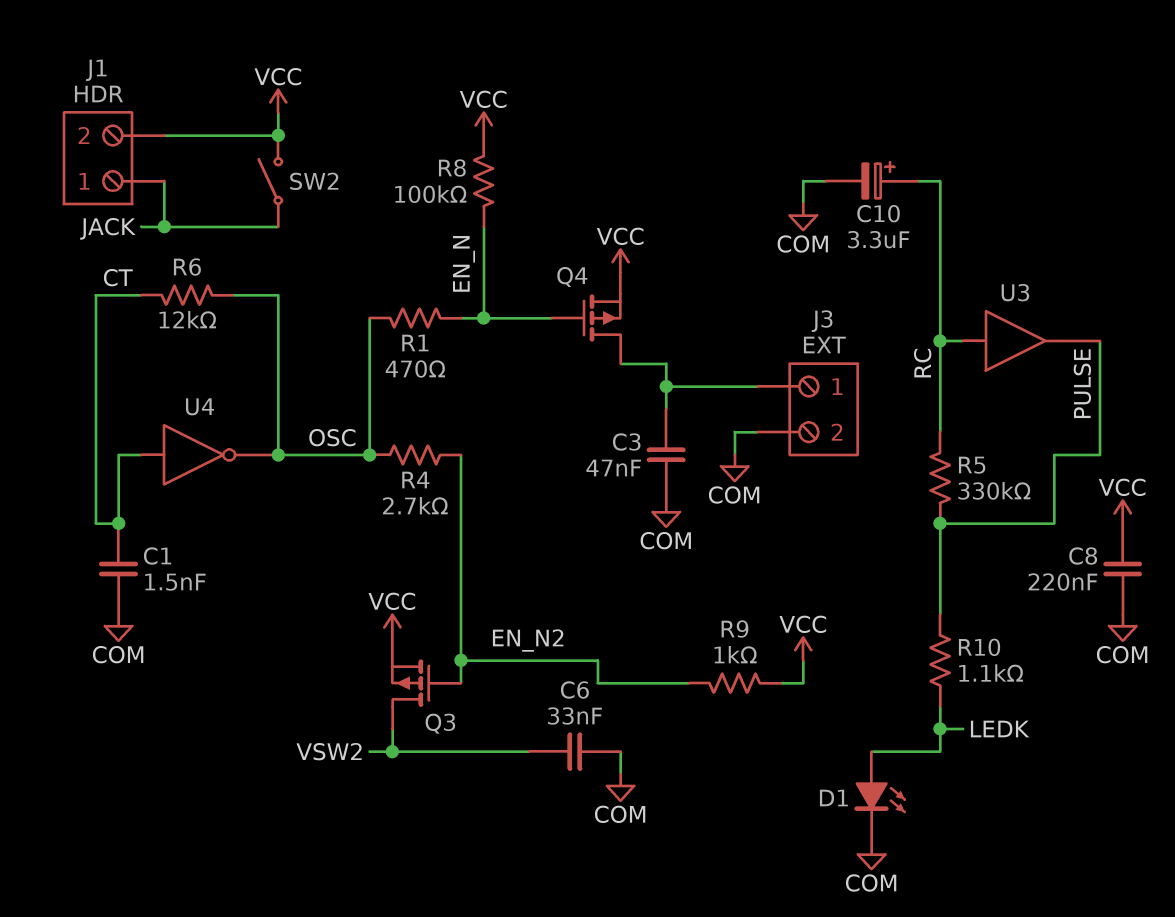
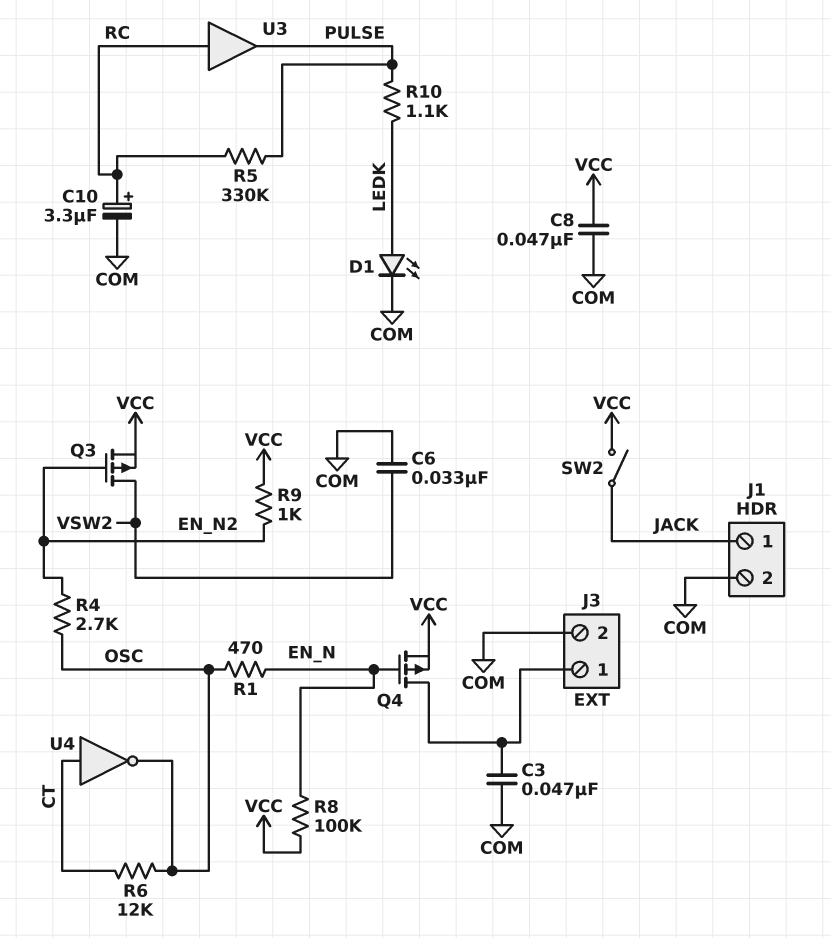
C1: 1.5nF (COM, CT) -> none
C8: 220nF (COM, VCC) -> 47nF (COM, VCC)
J1 pin 2: VCC -> COM

